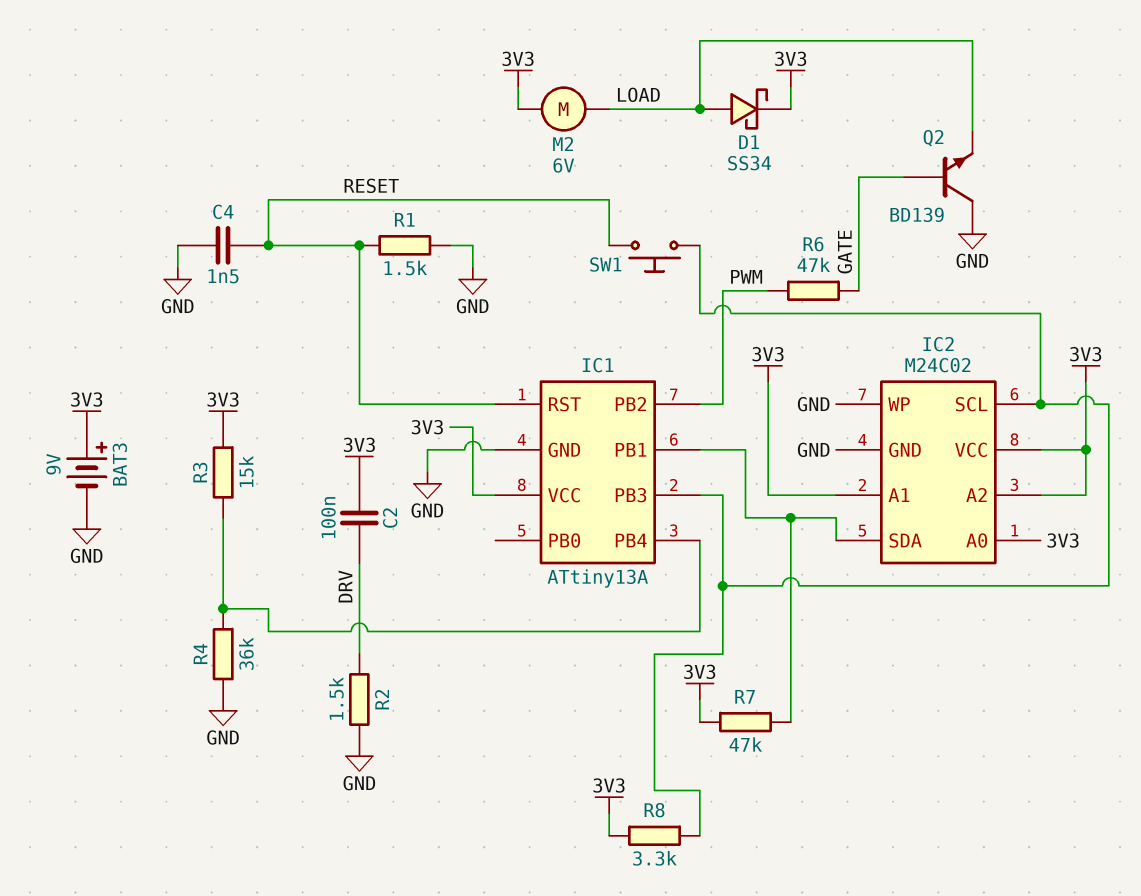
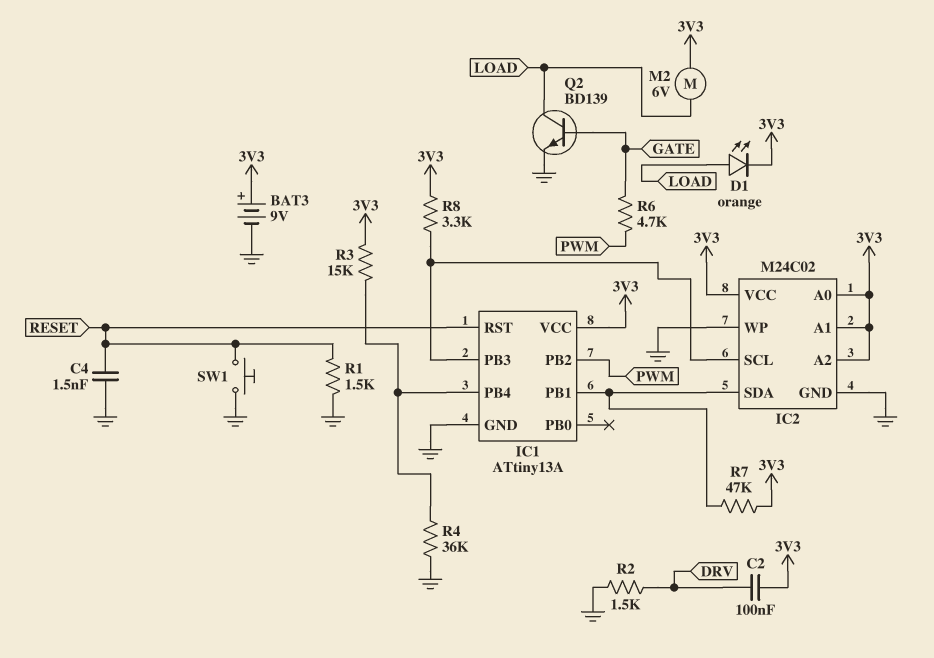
D1: schottky SS34 (A LOAD, K 3V3) -> LED orange (A LOAD, K 3V3)
Q2: NPN BD139 (B GATE, C GND, E LOAD) -> NPN BD139 (B GATE, C LOAD, E GND)
R6: 47k (GATE, PWM) -> 4.7k (GATE, PWM)
SW1: button (IC1/PB3, RESET) -> button (GND, RESET)

